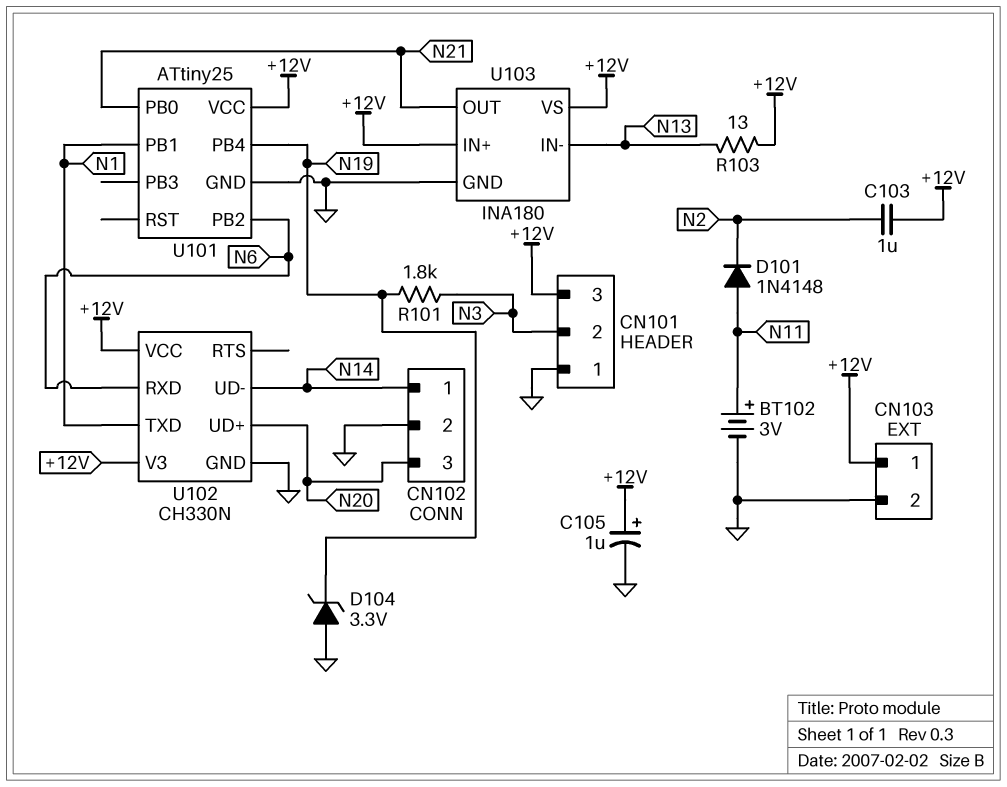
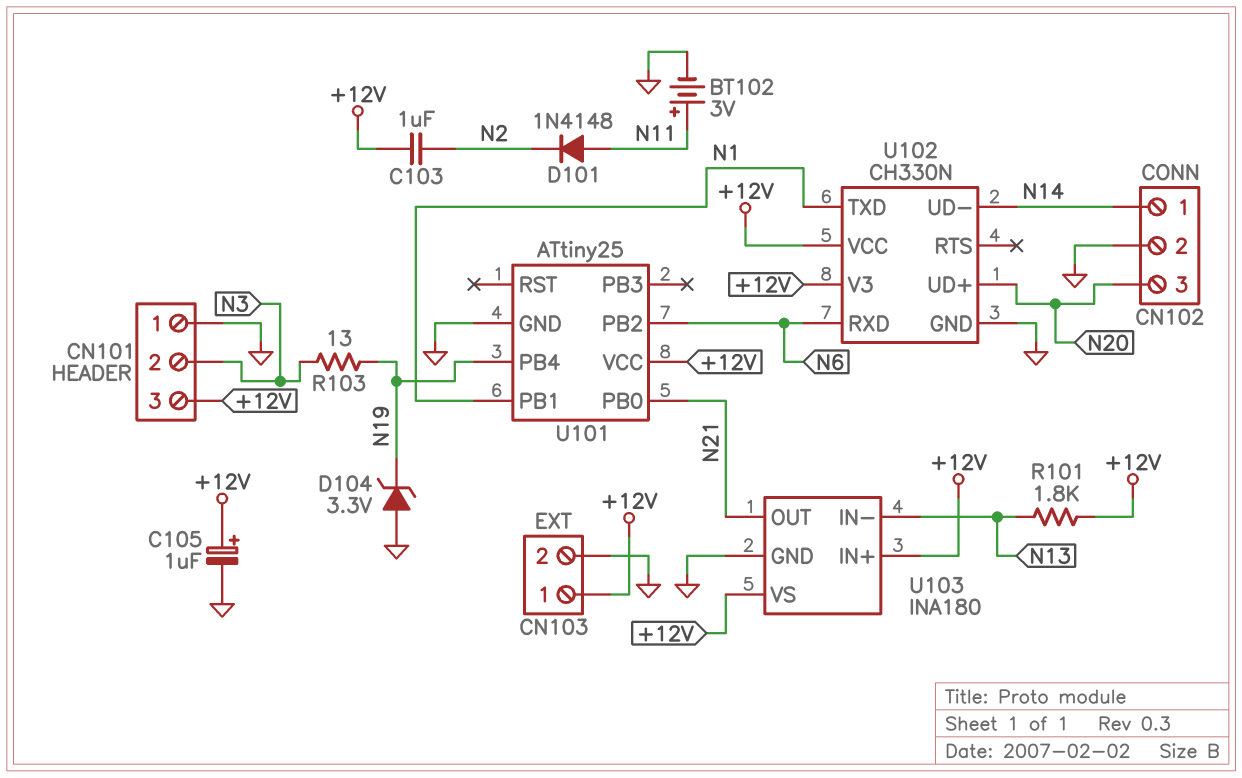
R101: 1.8k (N3, N19) -> 1.8k (+12V, N13)
R103: 13 (+12V, N13) -> 13 (N3, N19)

